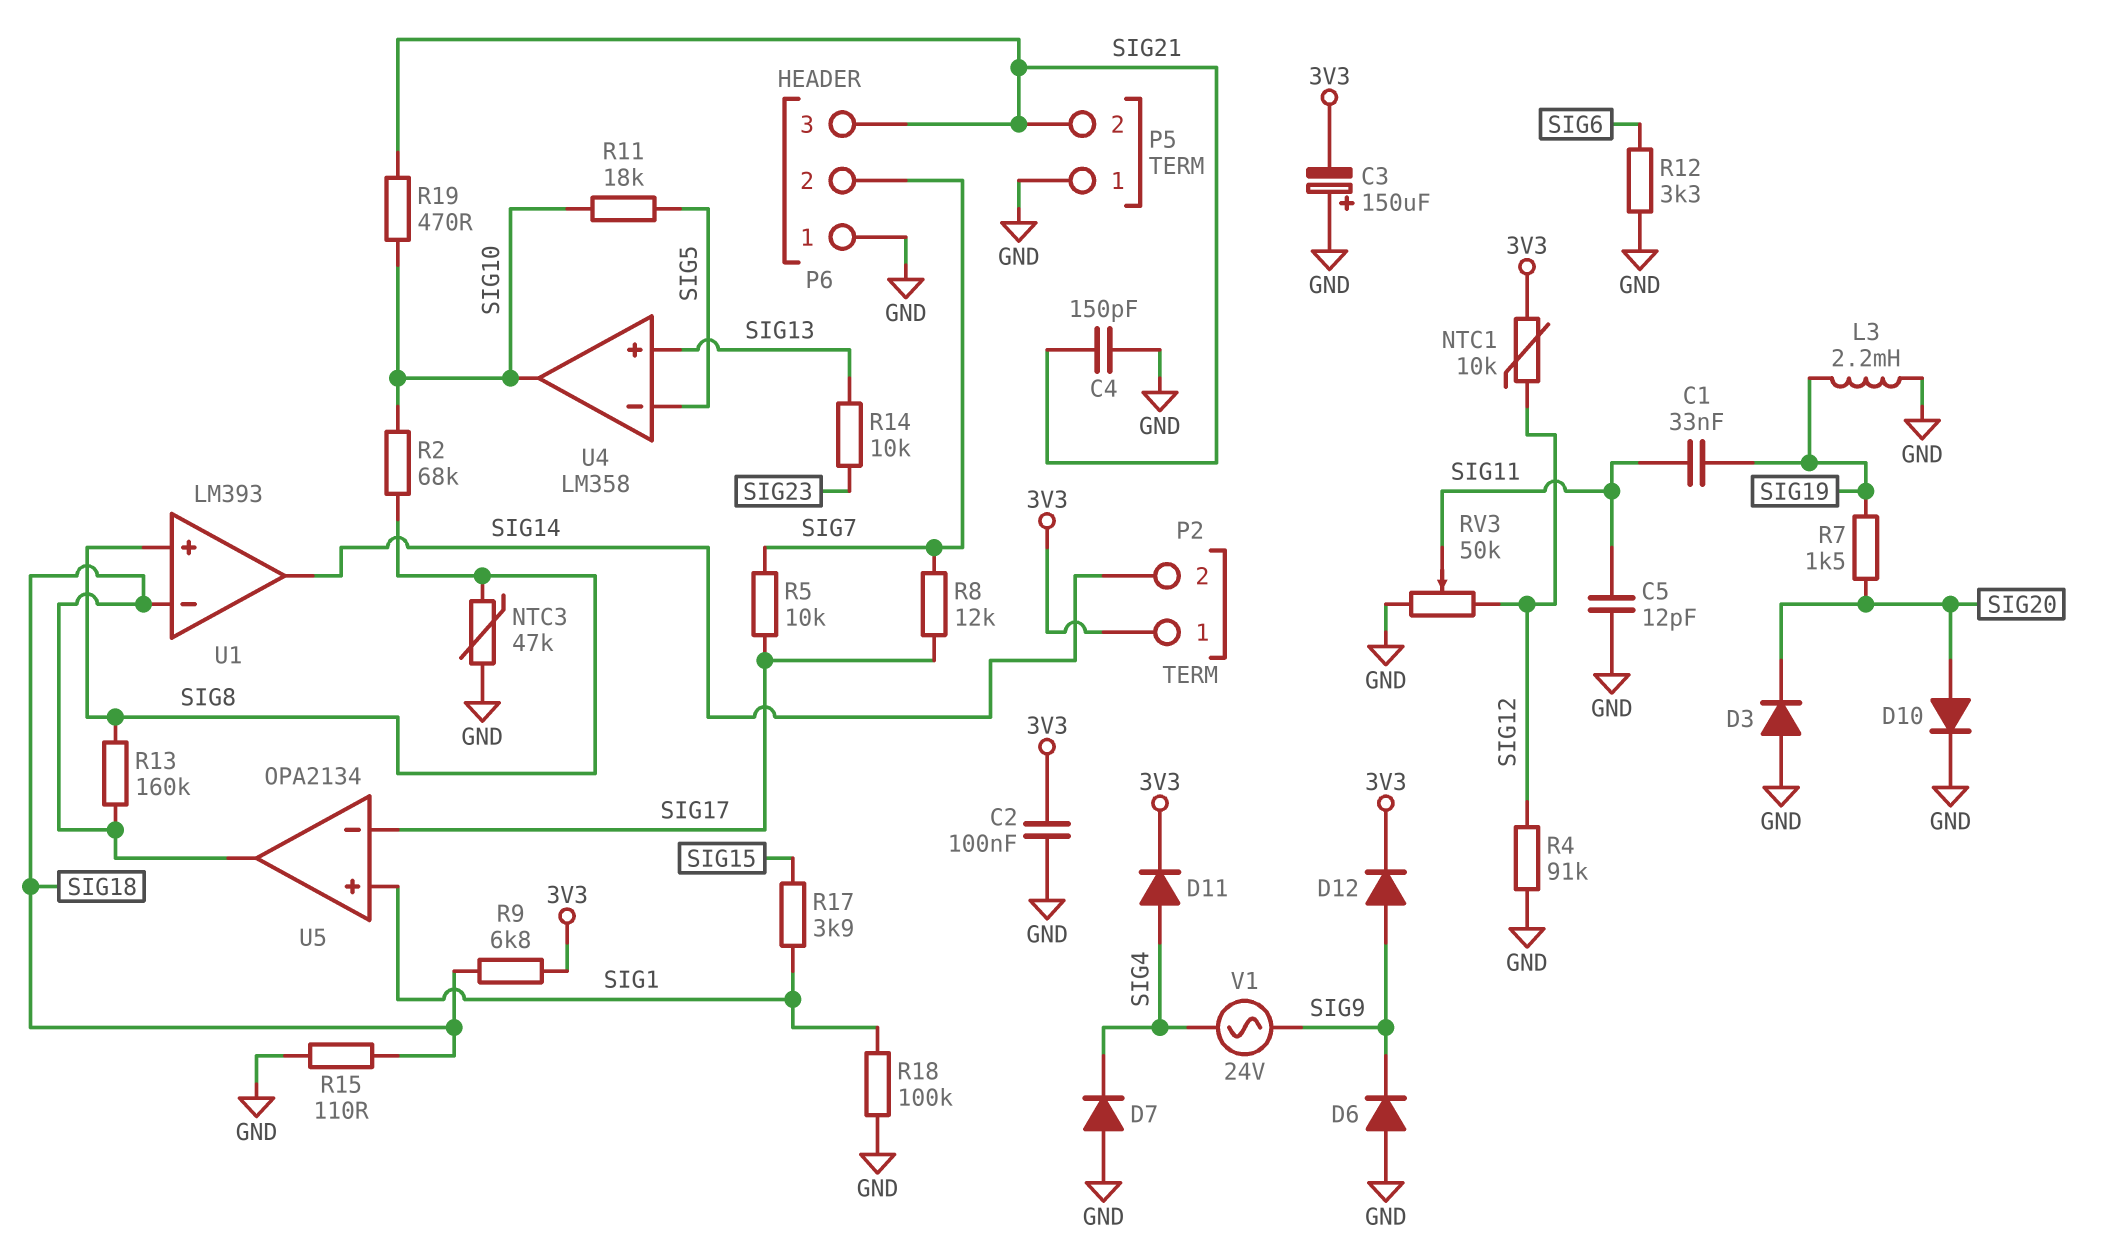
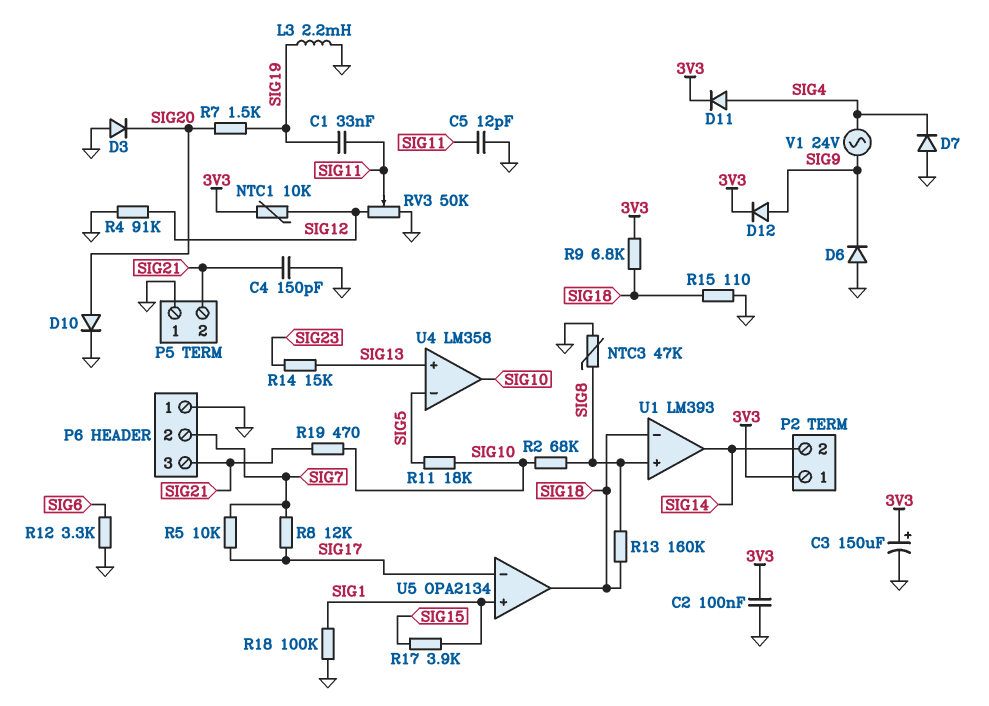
C3: 150uF (plus GND, minus 3V3) -> 150uF (plus 3V3, minus GND)
R14: 10k (SIG13, SIG23) -> 15k (SIG13, SIG23)

